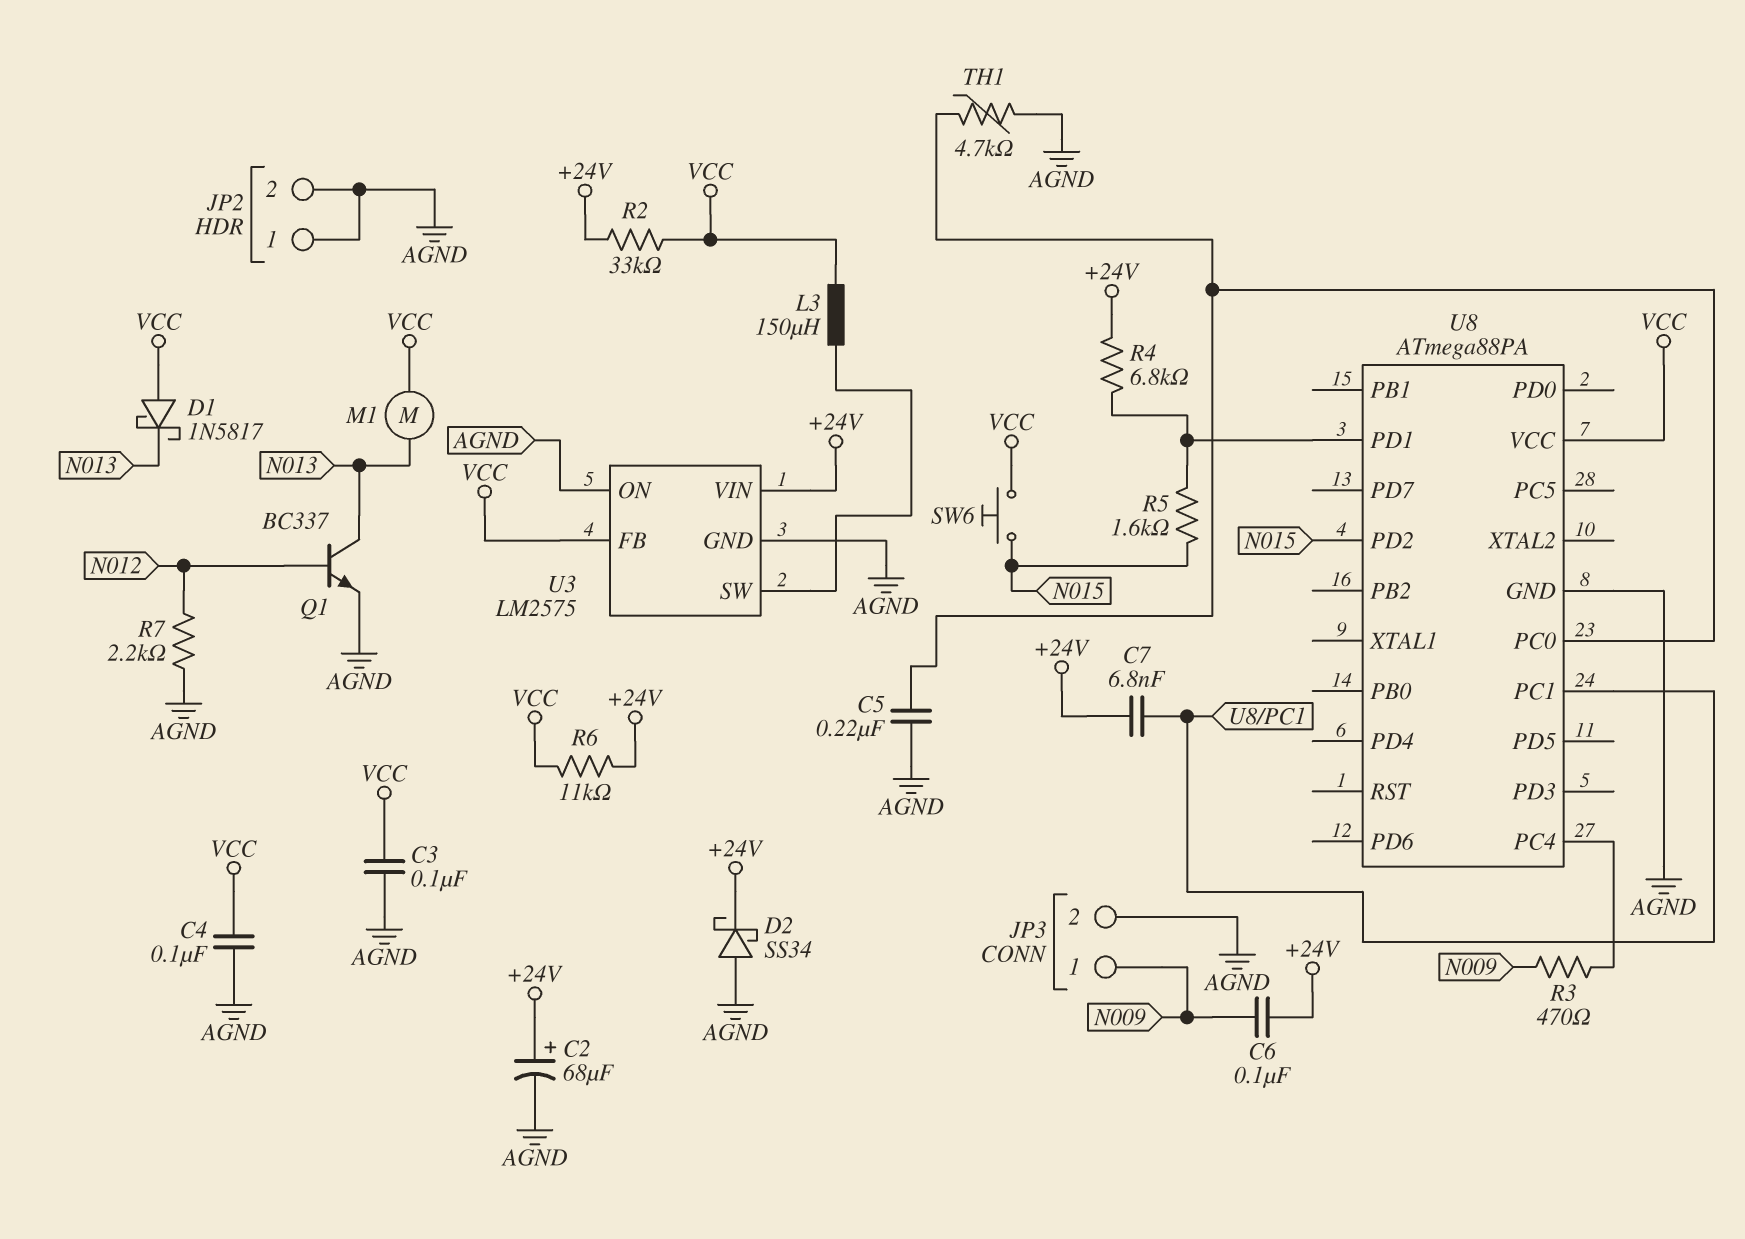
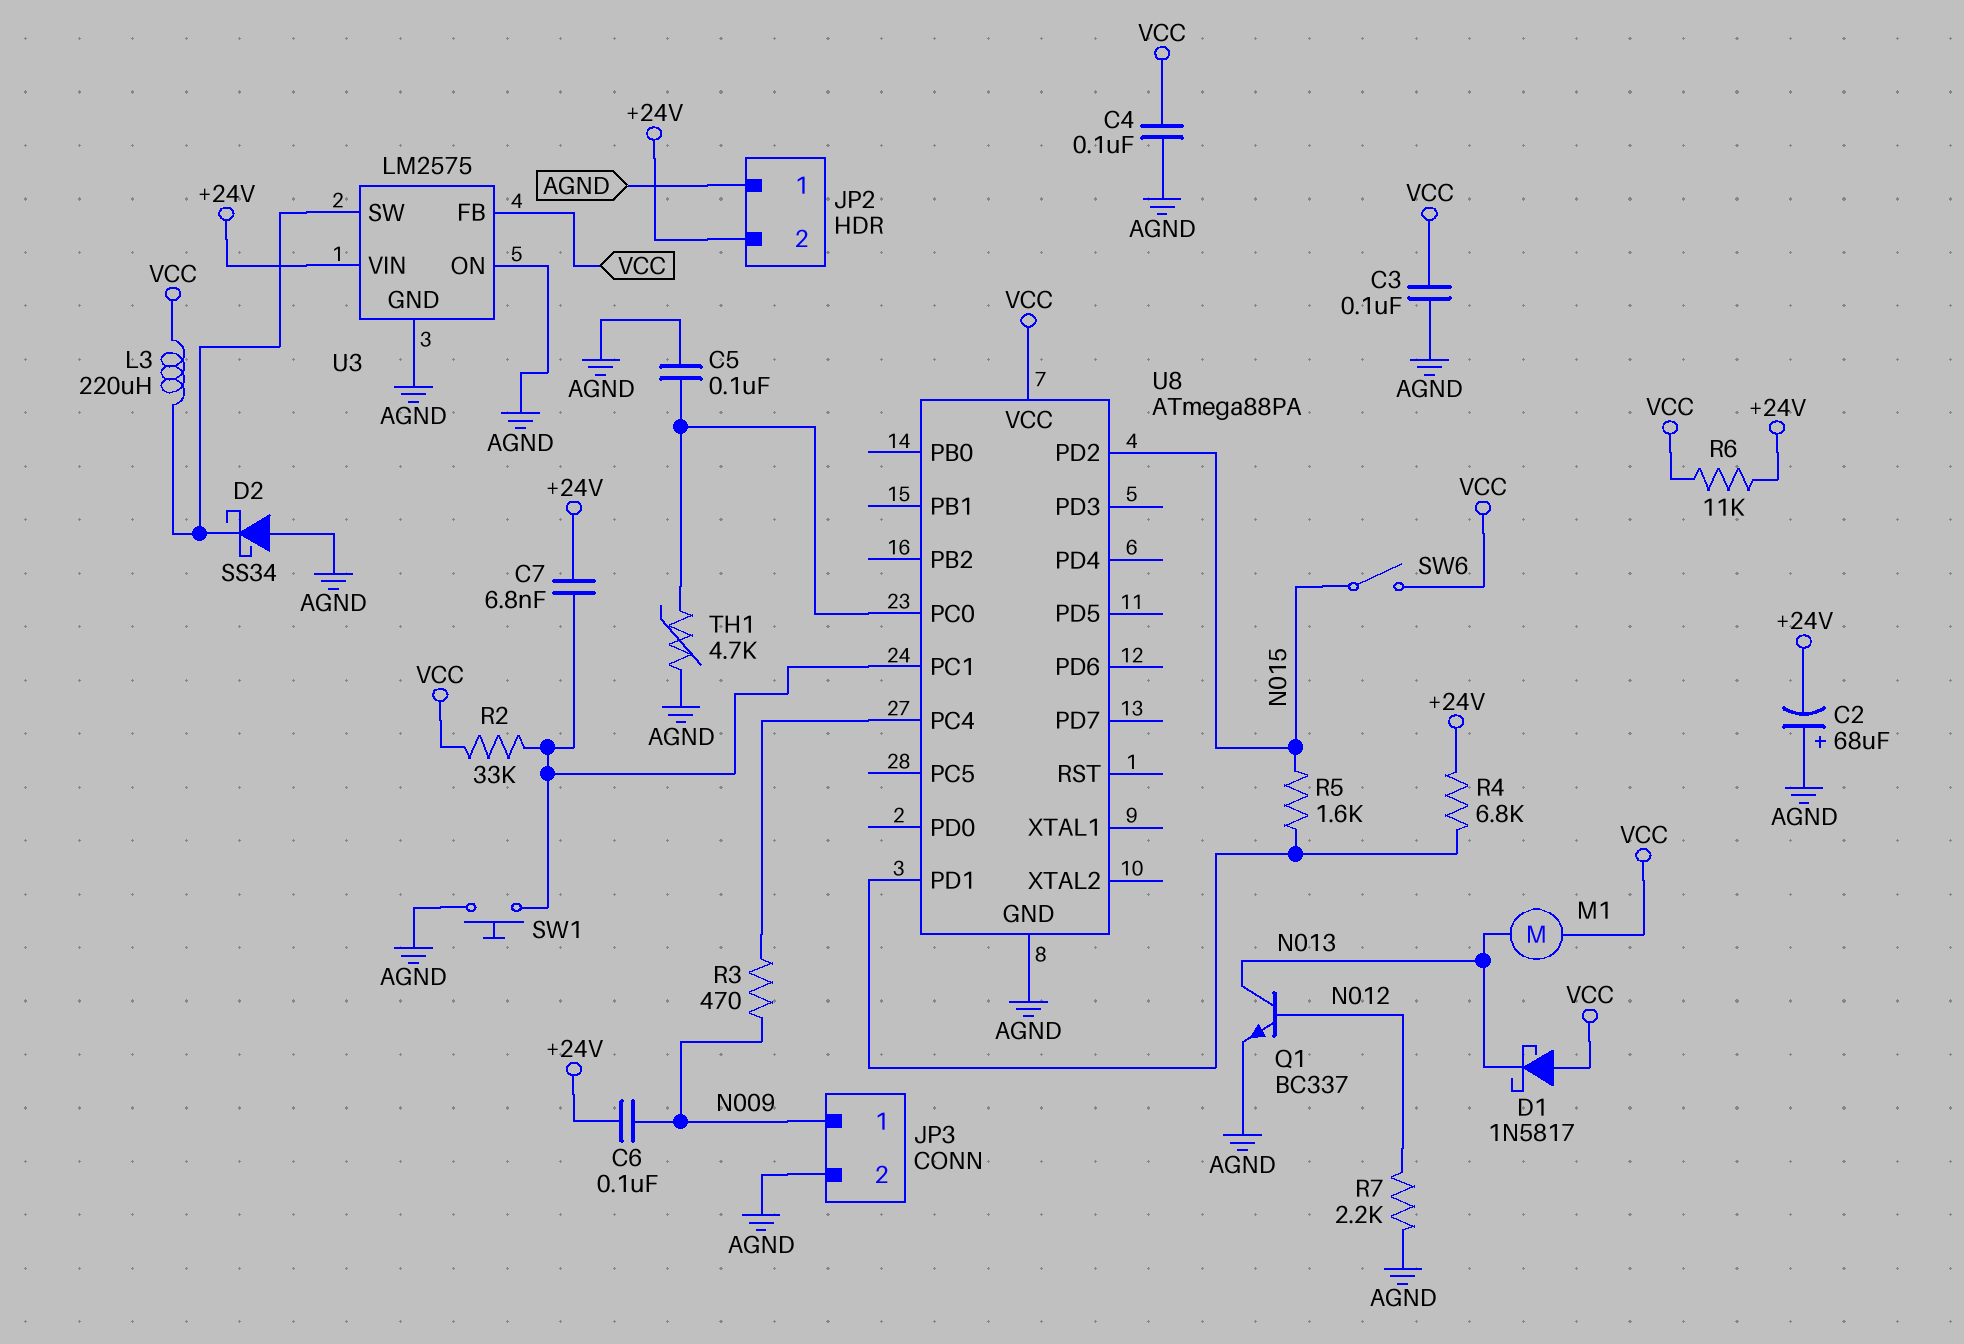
C2: 68uF (plus +24V, minus AGND) -> 68uF (plus AGND, minus +24V)
C5: 220nF (AGND, U8/PC0) -> 100nF (AGND, U8/PC0)
D2: schottky SS34 (A AGND, K +24V) -> schottky SS34 (A AGND, K U3/SW)
JP2 pin 2: AGND -> +24V
L3: 150uH (U3/SW, VCC) -> 220uH (U3/SW, VCC)
R2: 33k (+24V, VCC) -> 33k (U8/PC1, VCC)
SW1: none -> button (AGND, U8/PC1)
SW6: button (N015, VCC) -> switch (N015, VCC)

